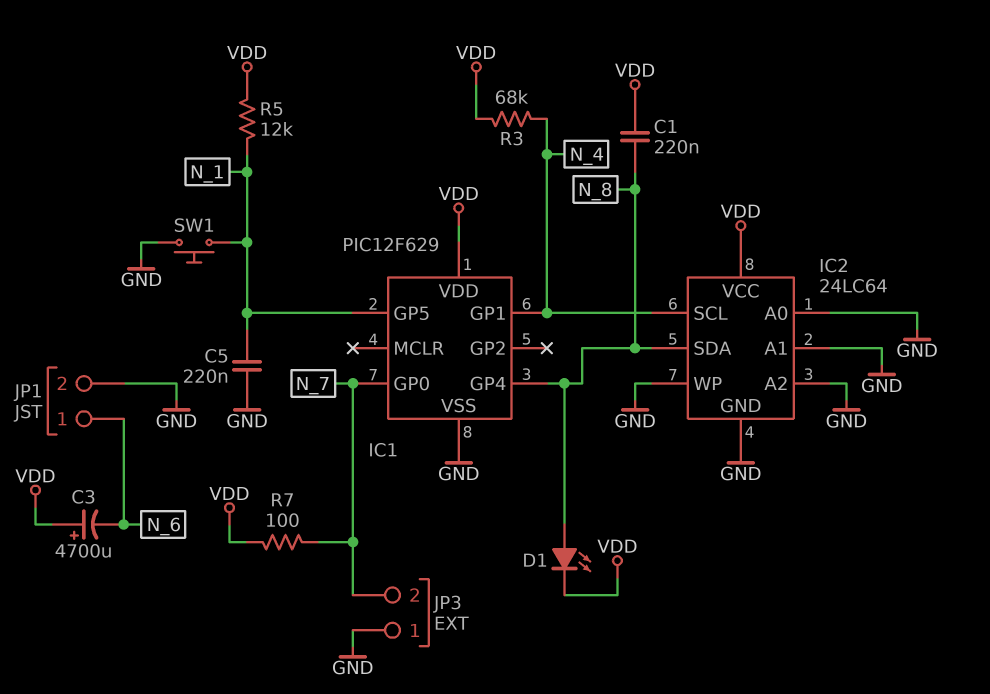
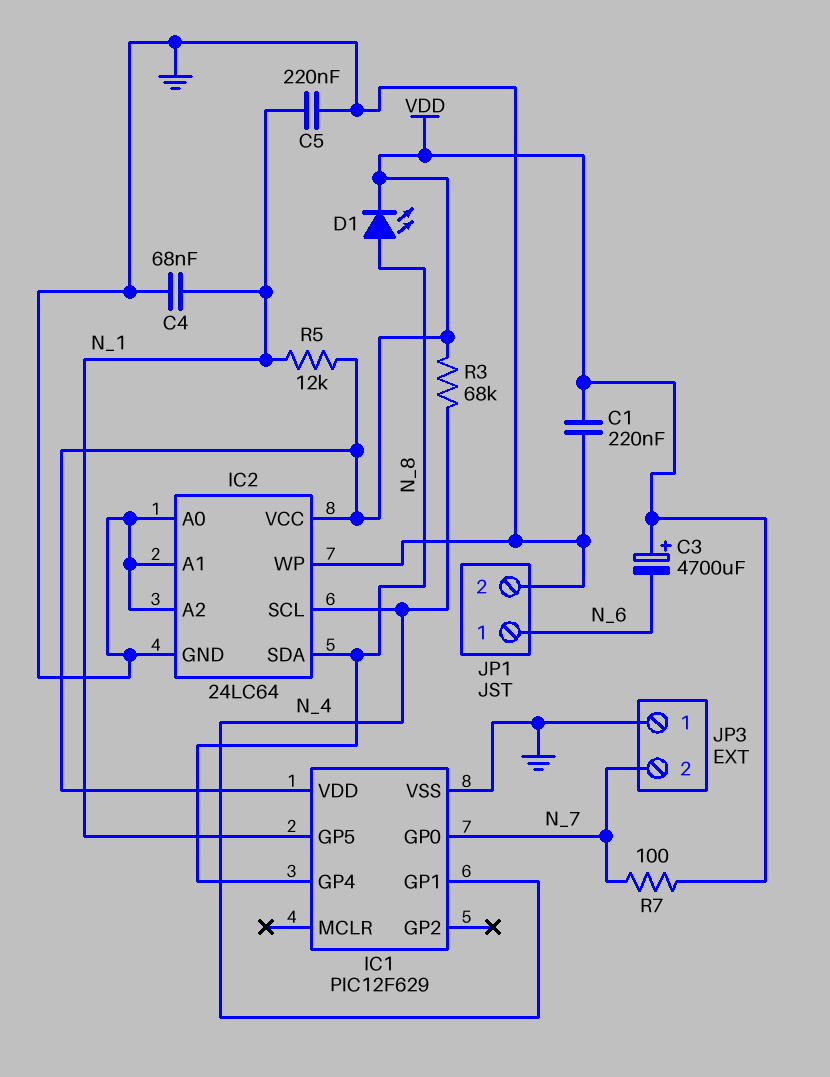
C1: 220nF (N_8, VDD) -> 220nF (GND, VDD)
C4: none -> 68nF (GND, N_1)
SW1: button (GND, N_1) -> none

